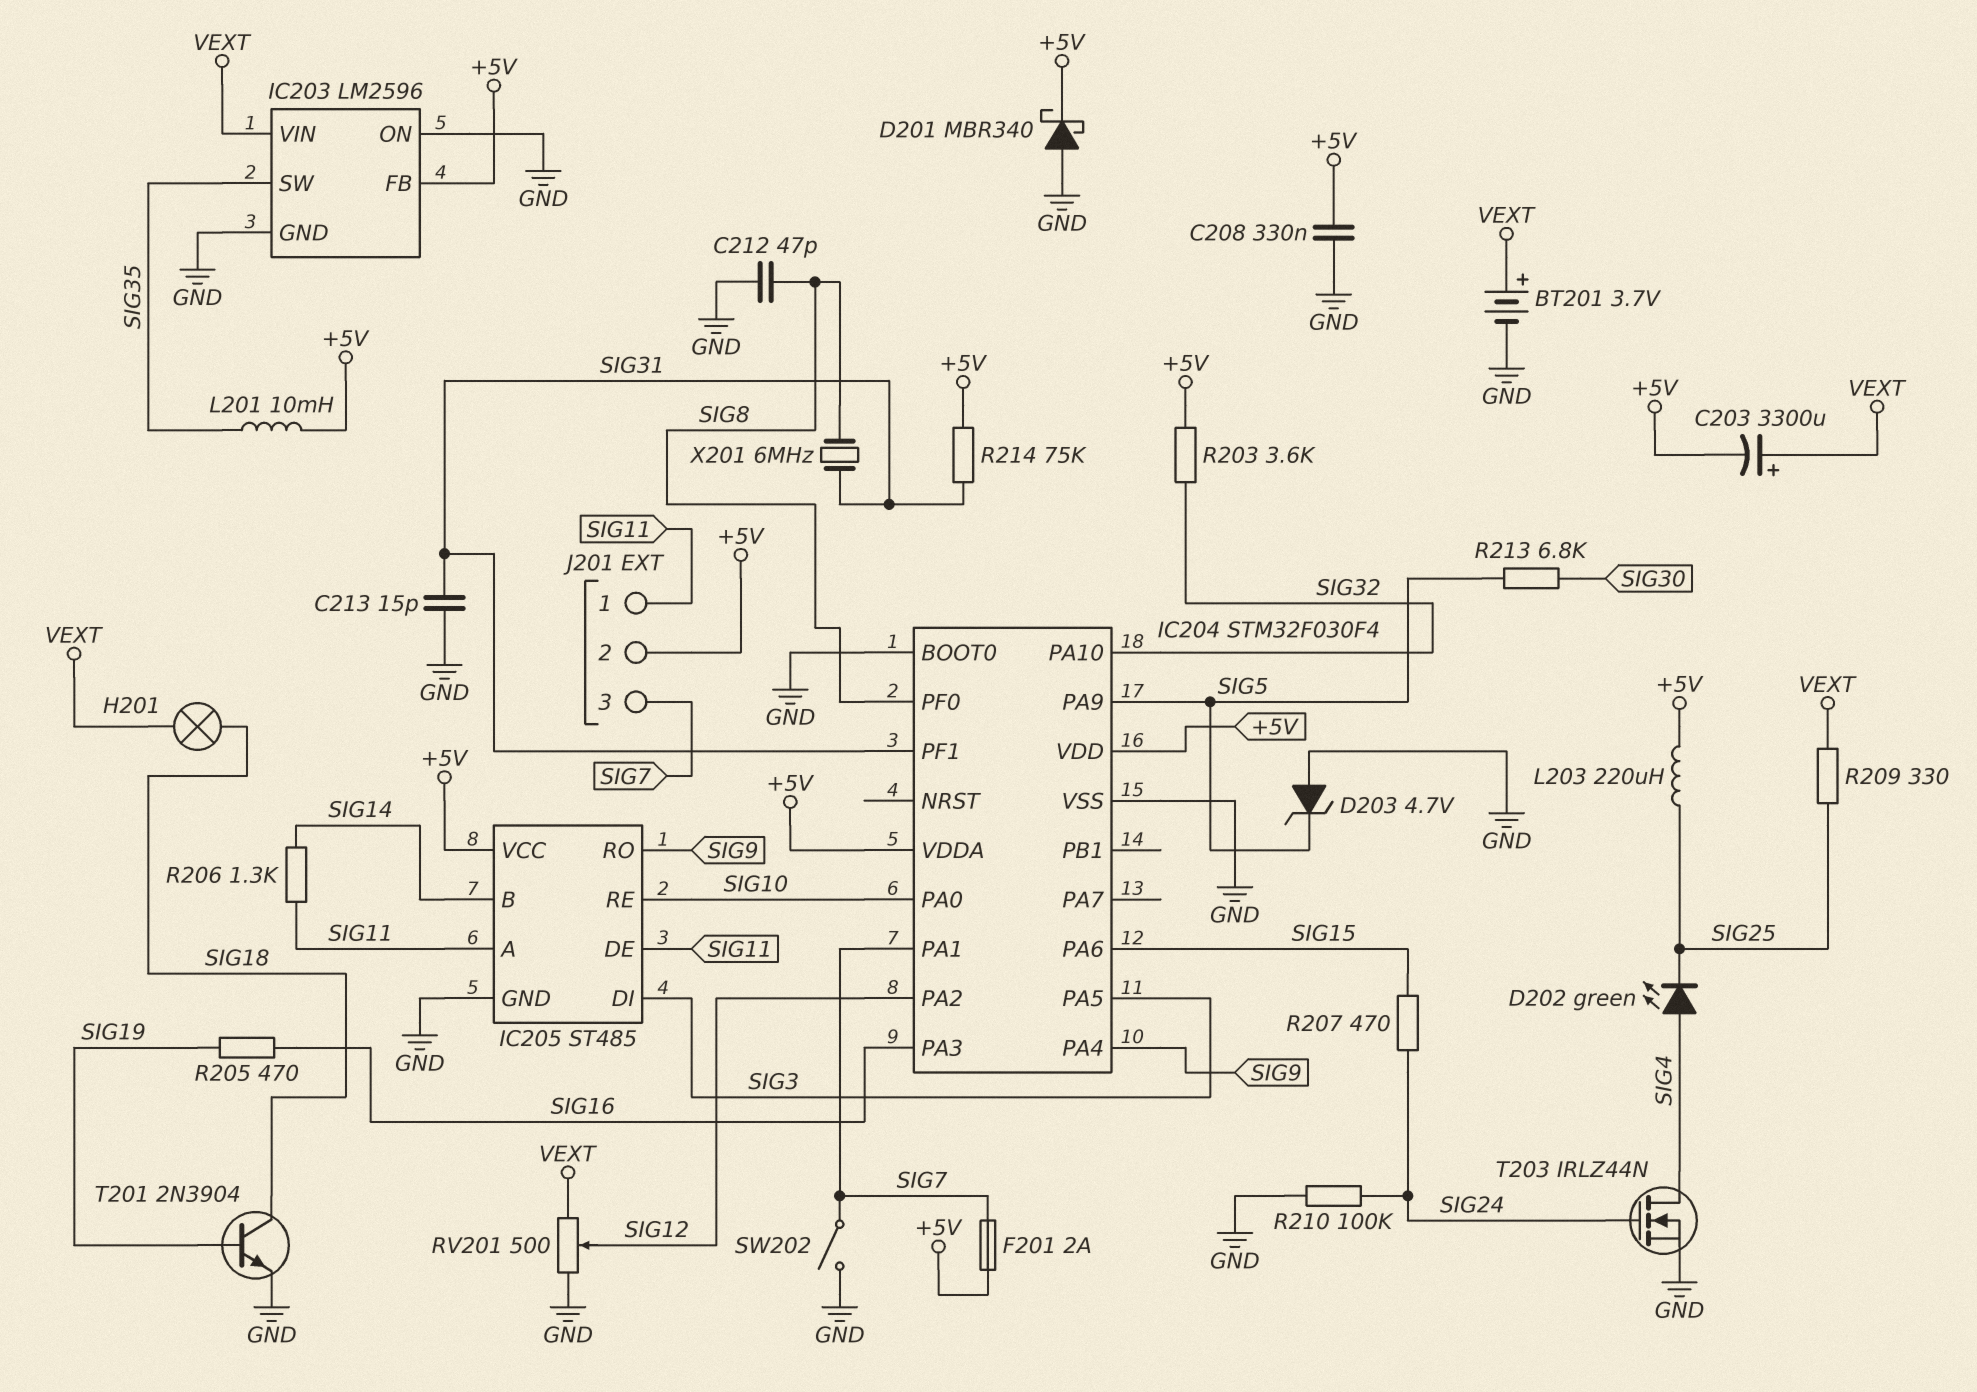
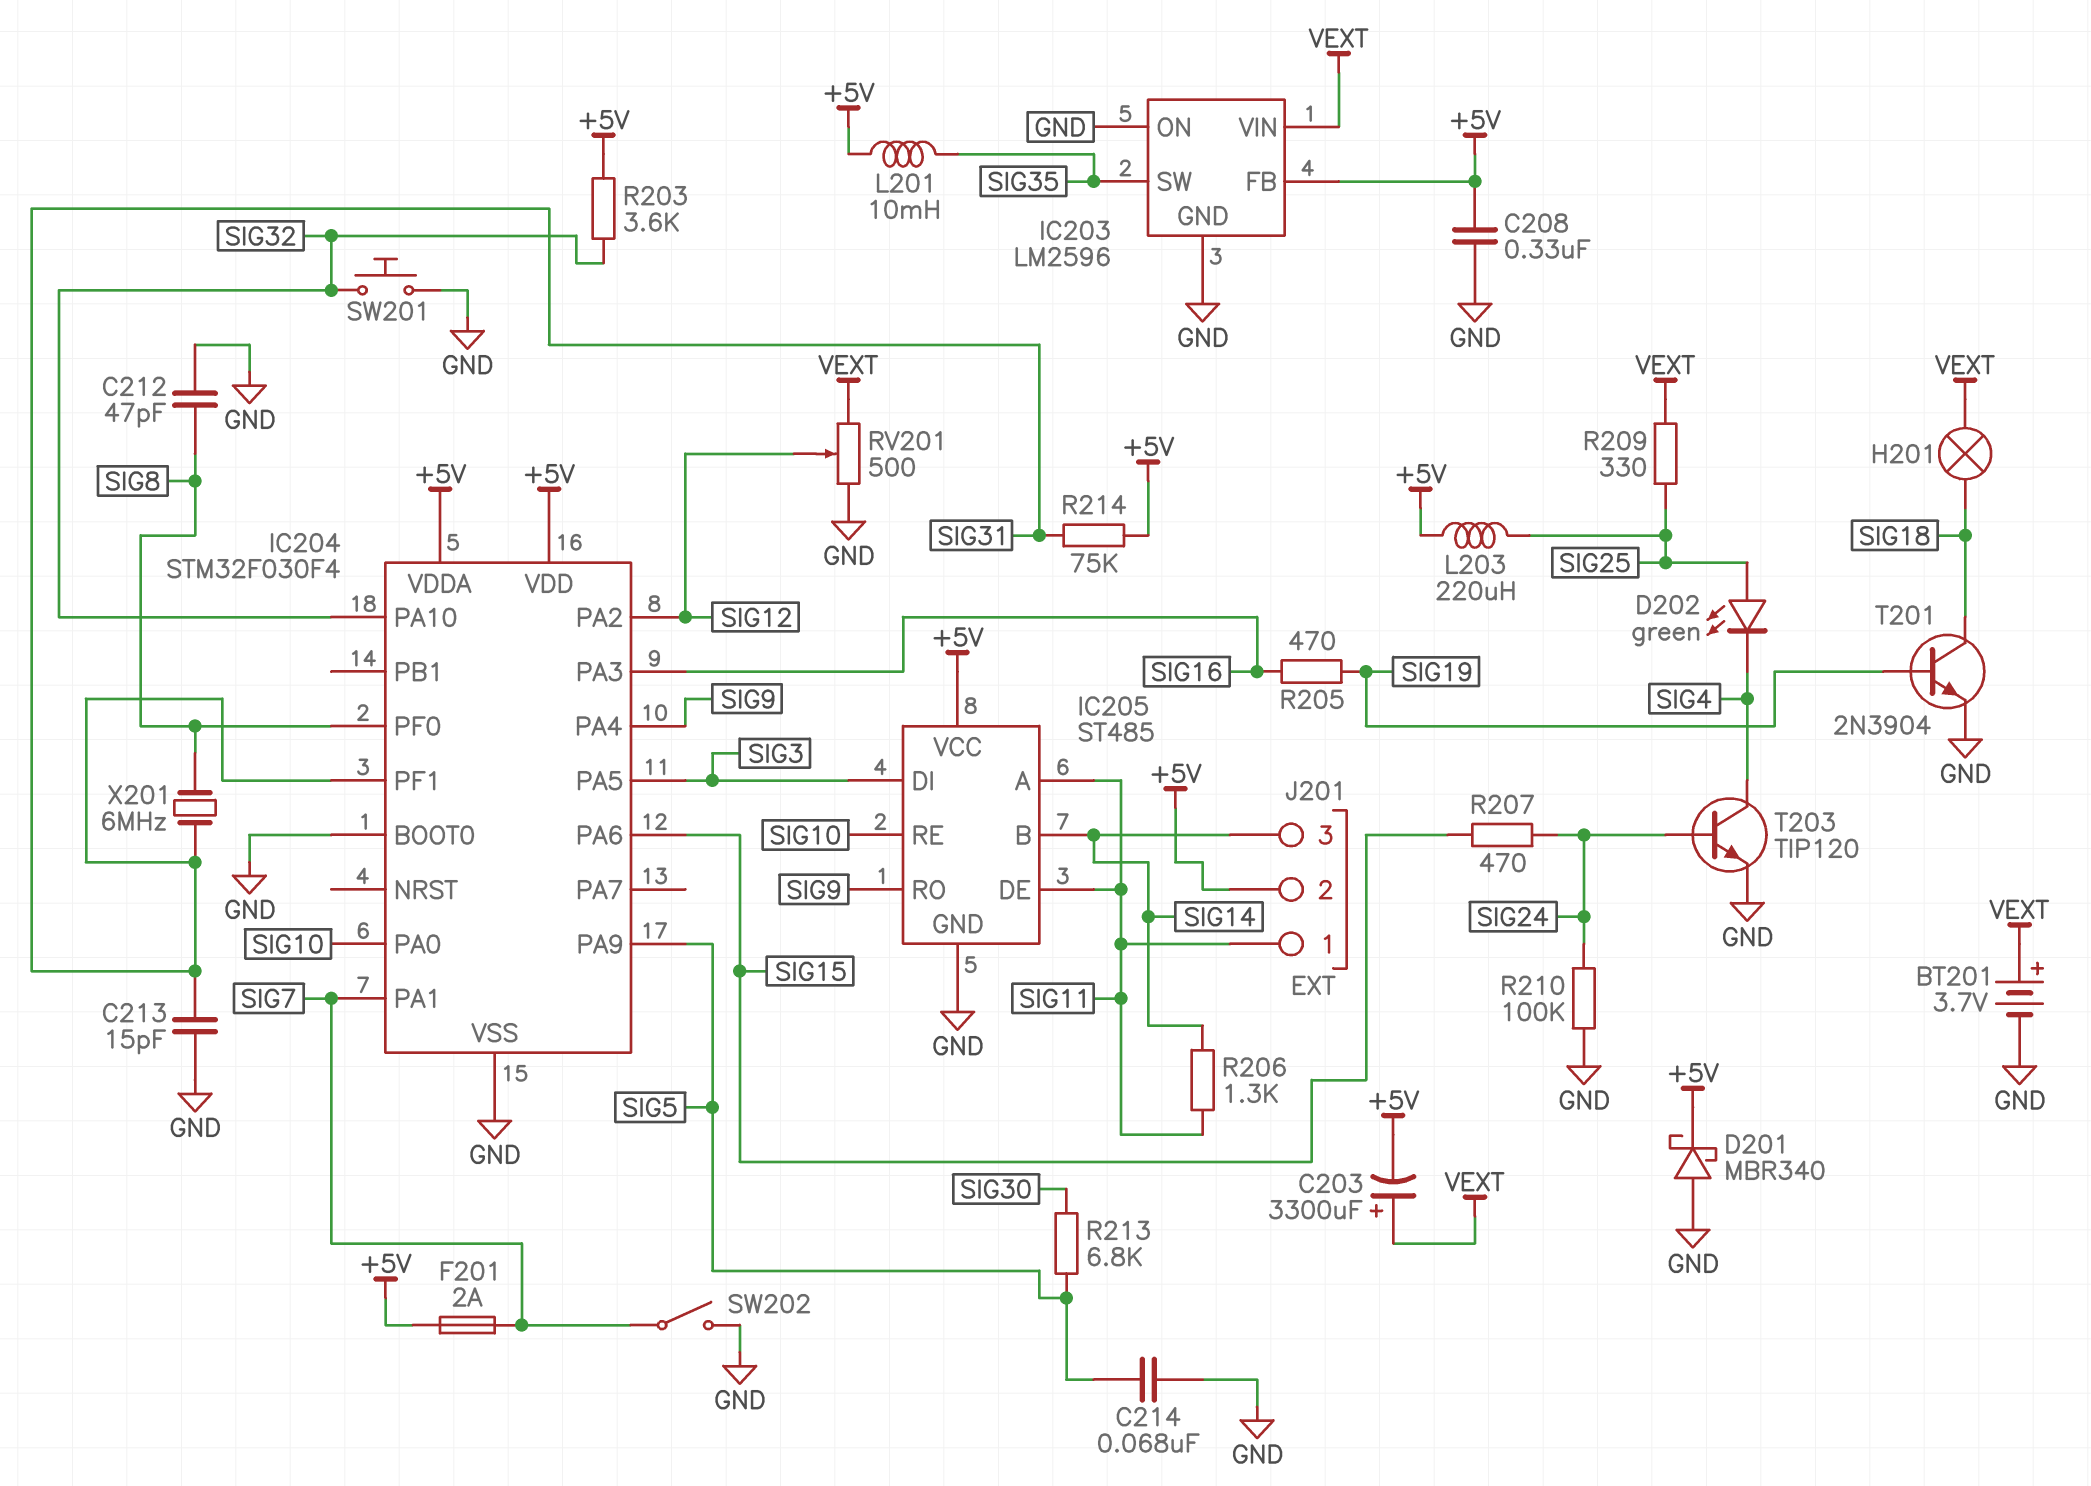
C214: none -> 68nF (GND, SIG5)
D202: LED green (A SIG4, K SIG25) -> LED green (A SIG25, K SIG4)
D203: zener 4.7V (A GND, K SIG5) -> none
J201 pin 3: SIG7 -> SIG14
SW201: none -> button (GND, SIG32)
T203: NMOS IRLZ44N (G SIG24, D SIG4, S GND) -> NPN TIP120 (B SIG24, C SIG4, E GND)

